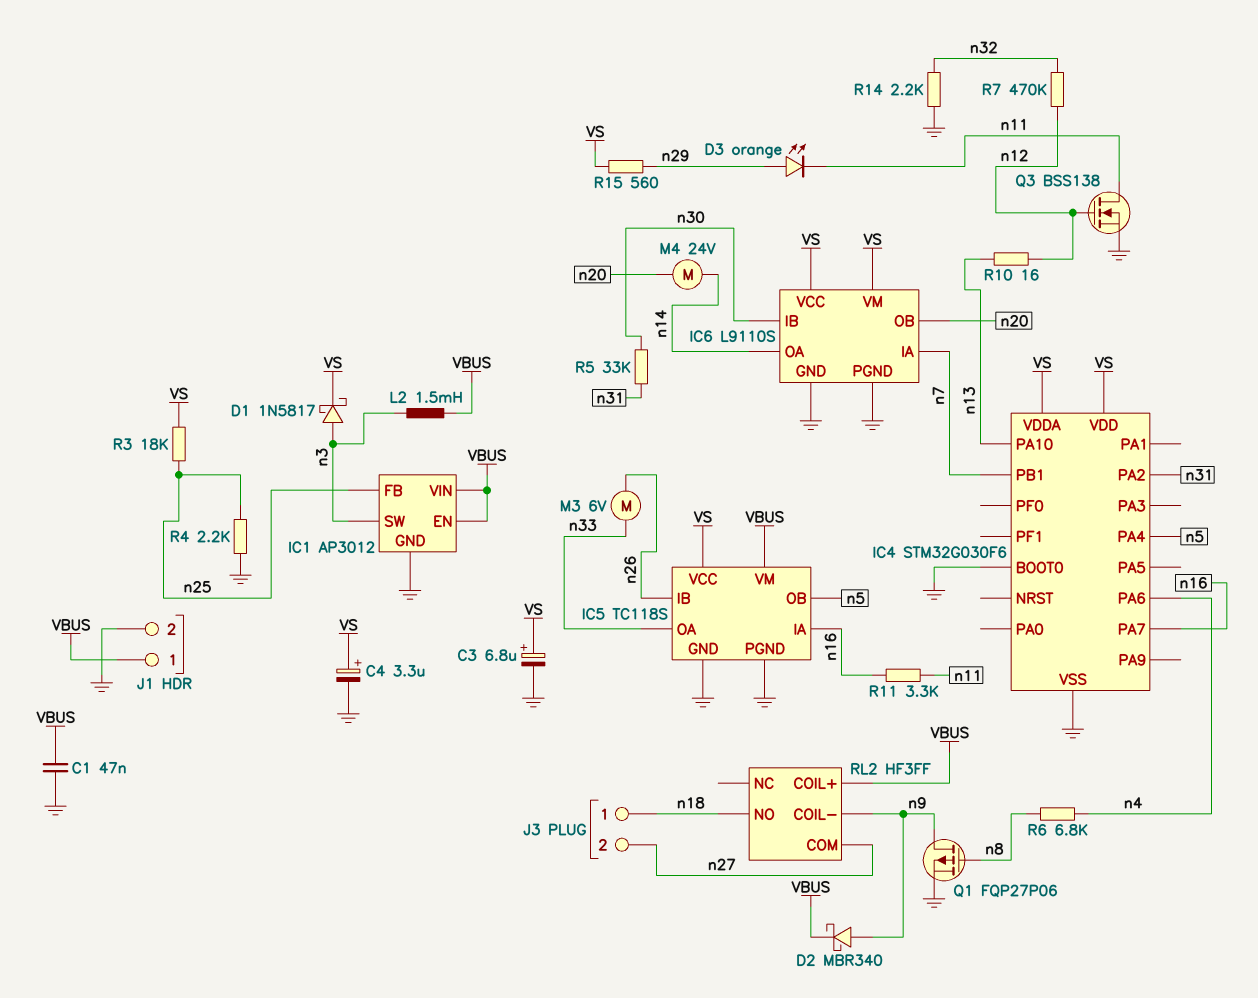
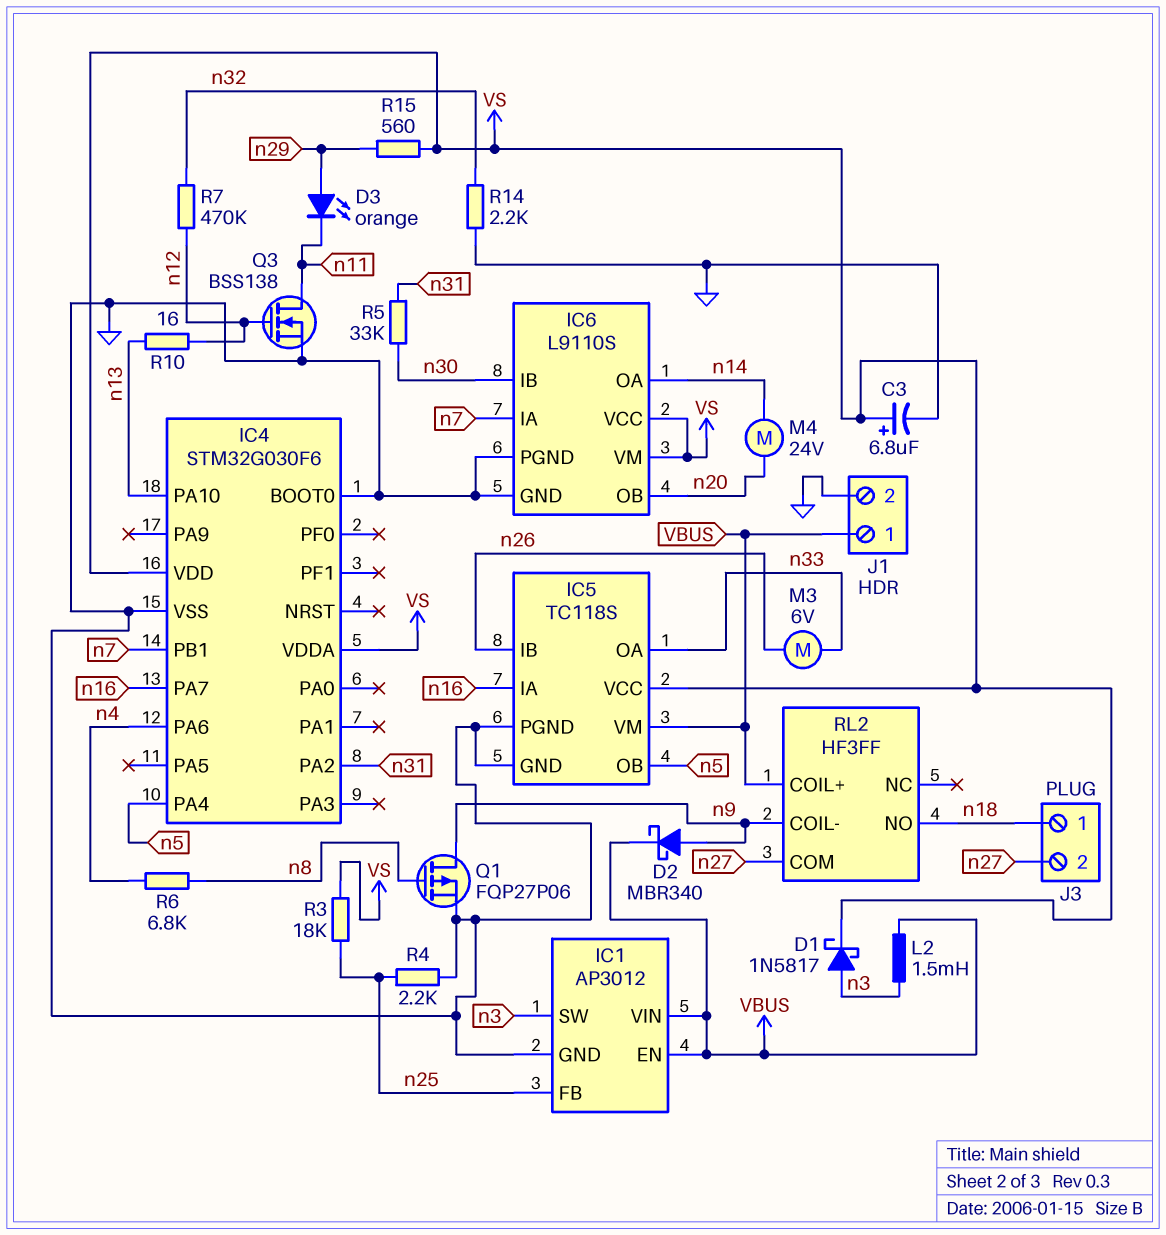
C1: 47nF (GND, VBUS) -> none
C4: 3.3uF (plus VS, minus GND) -> none
R11: 3.3k (n11, n16) -> none

